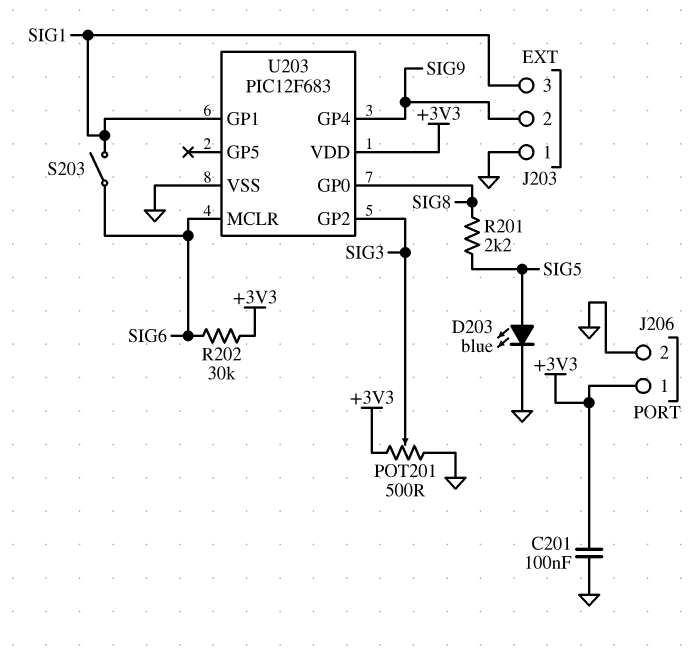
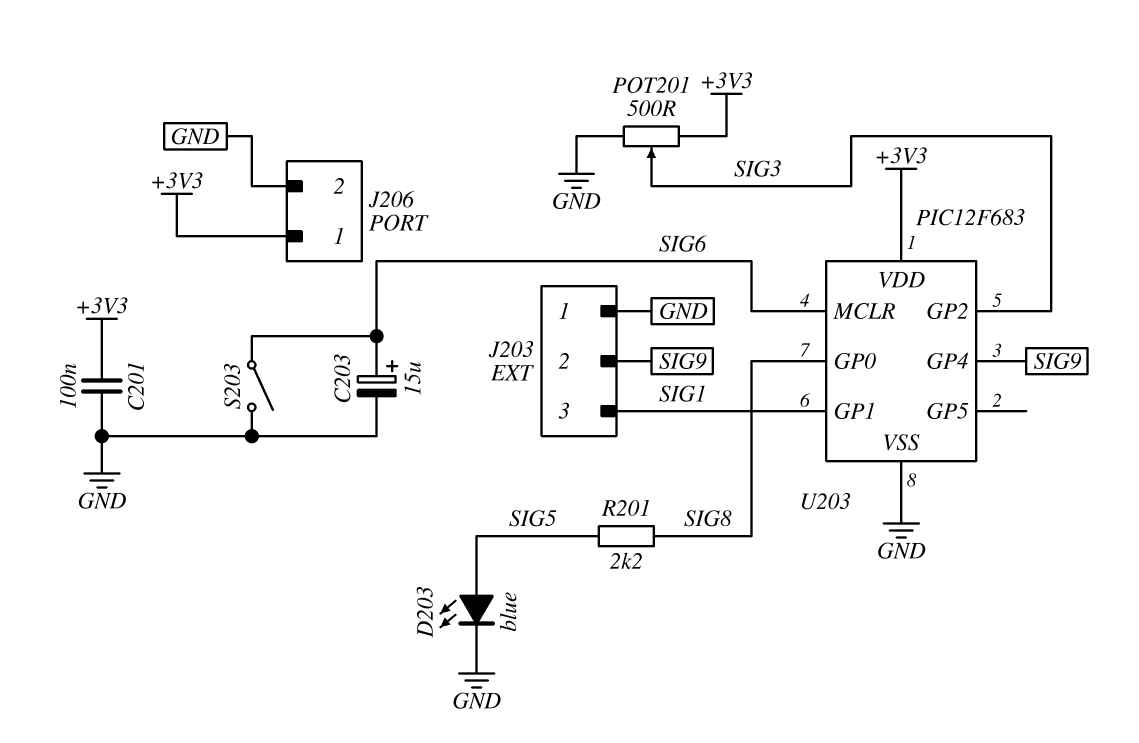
C203: none -> 15uF (plus SIG6, minus GND)
R202: 30k (+3V3, SIG6) -> none
S203: switch (SIG1, SIG6) -> switch (GND, SIG6)

